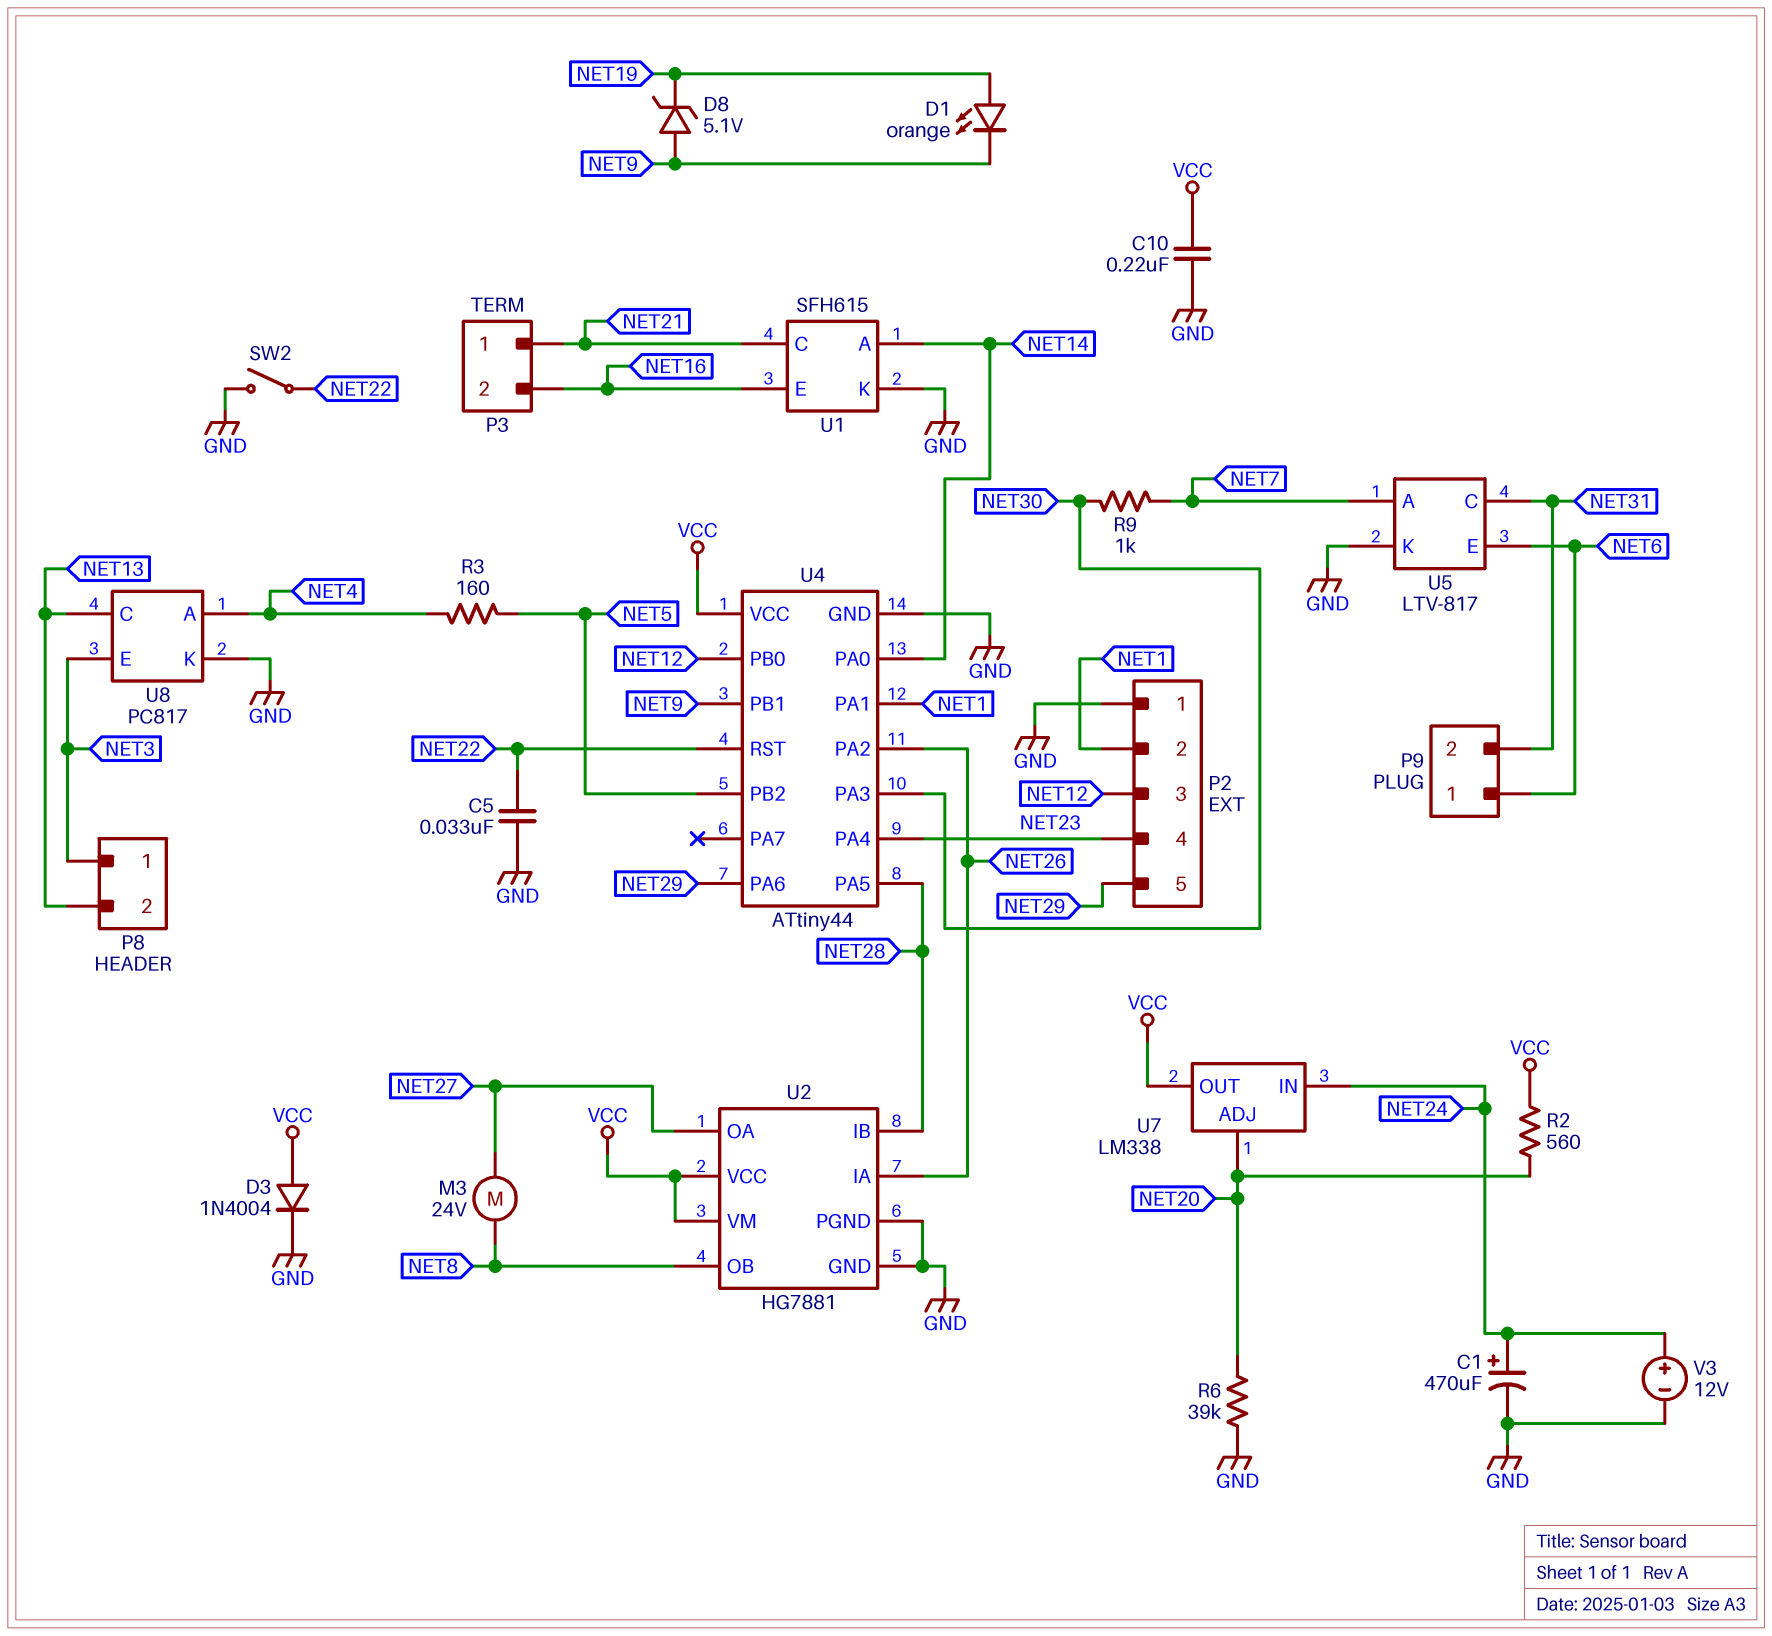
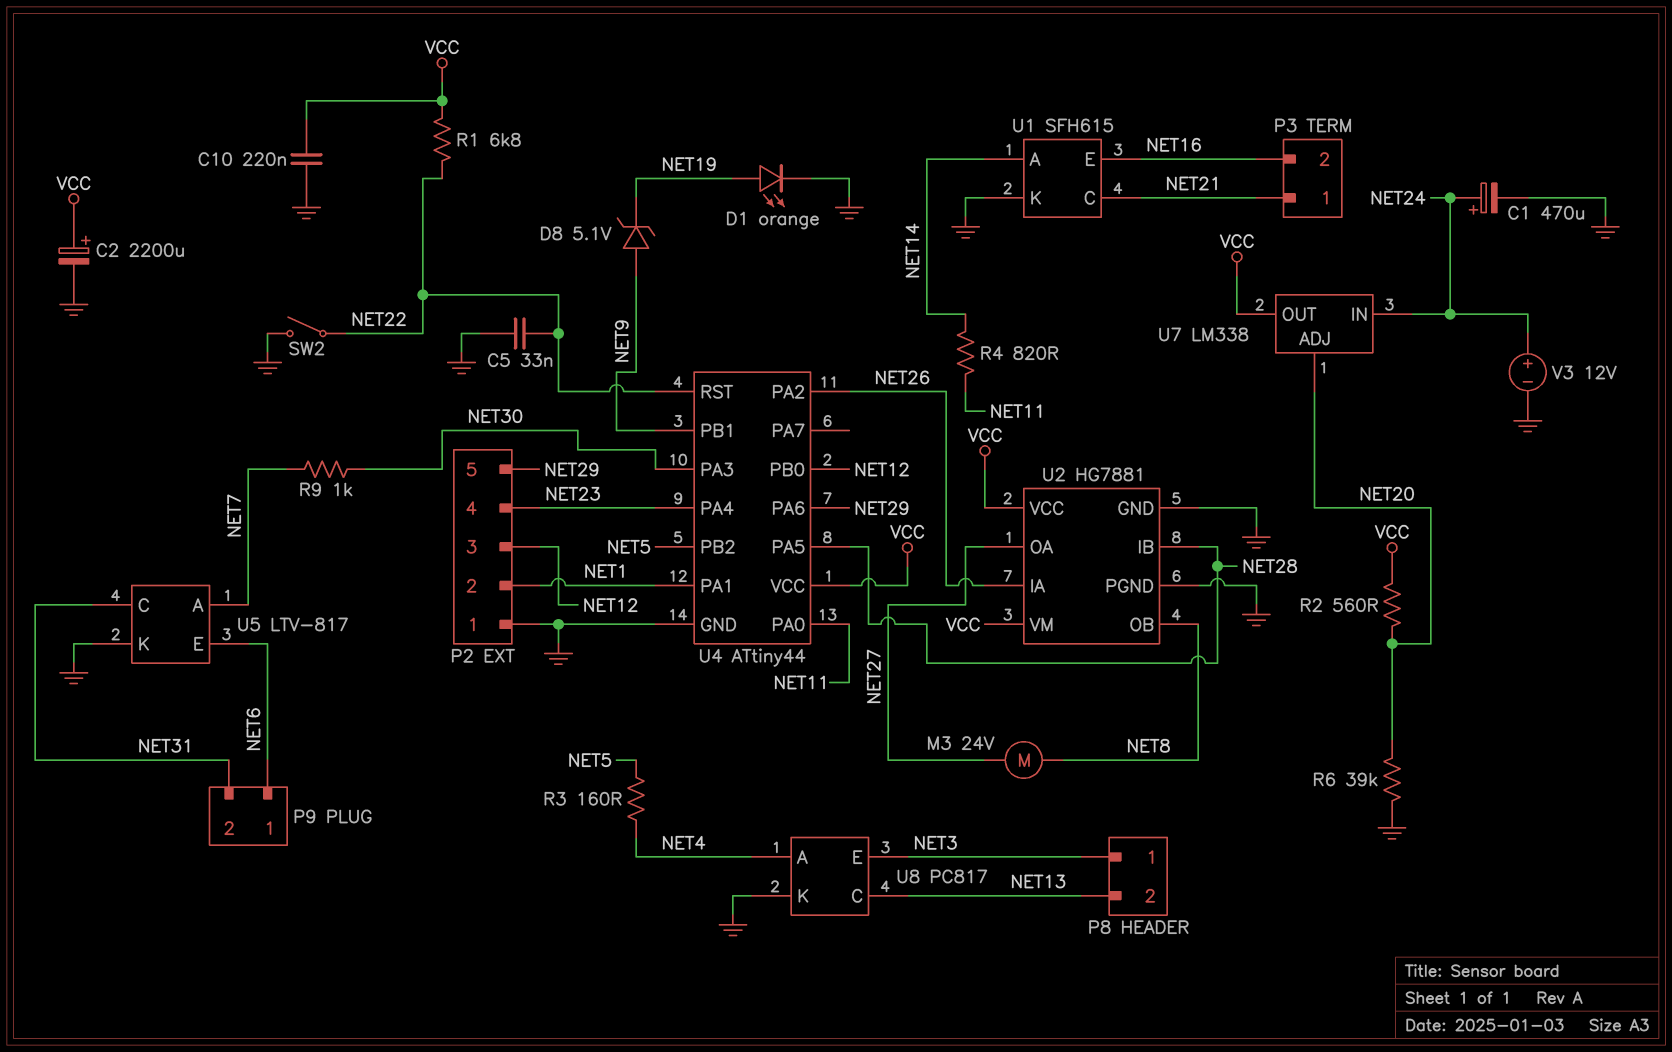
C2: none -> 2200uF (plus VCC, minus GND)
D1: LED orange (A NET19, K NET9) -> LED orange (A NET19, K GND)
D3: diode 1N4004 (A VCC, K GND) -> none
R1: none -> 6.8k (NET22, VCC)
R4: none -> 820 (NET11, NET14)
U4 pin PA0: NET14 -> NET11

